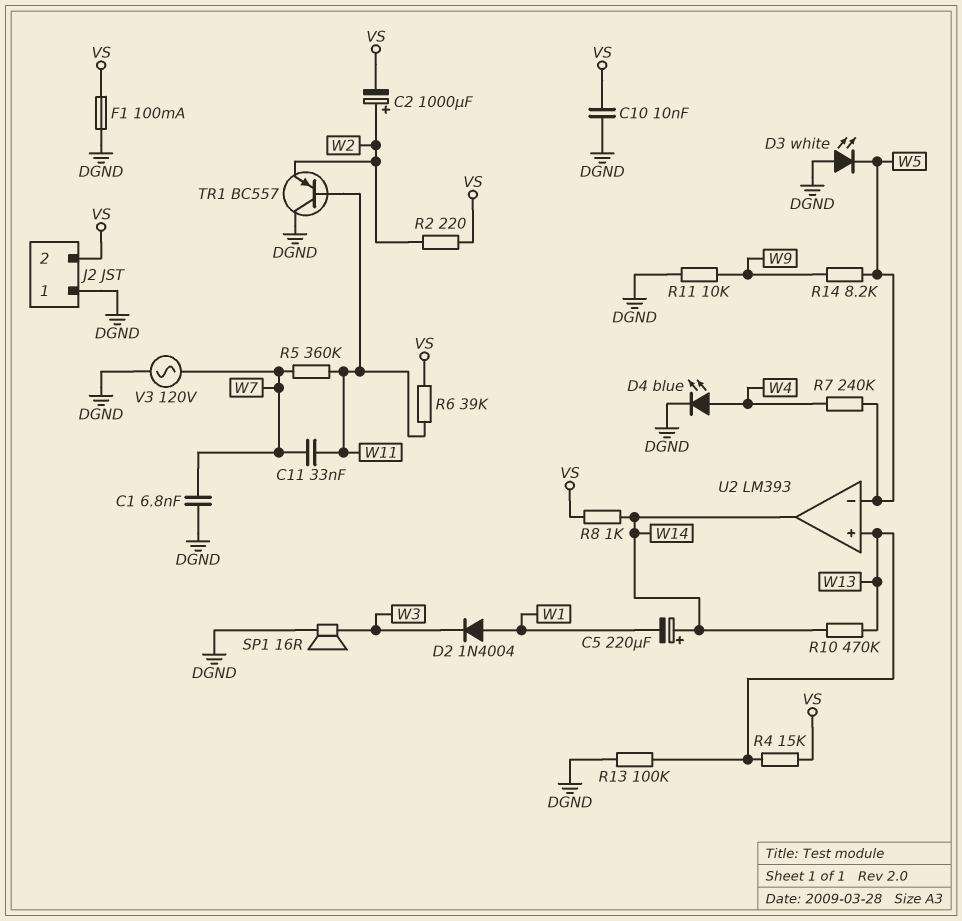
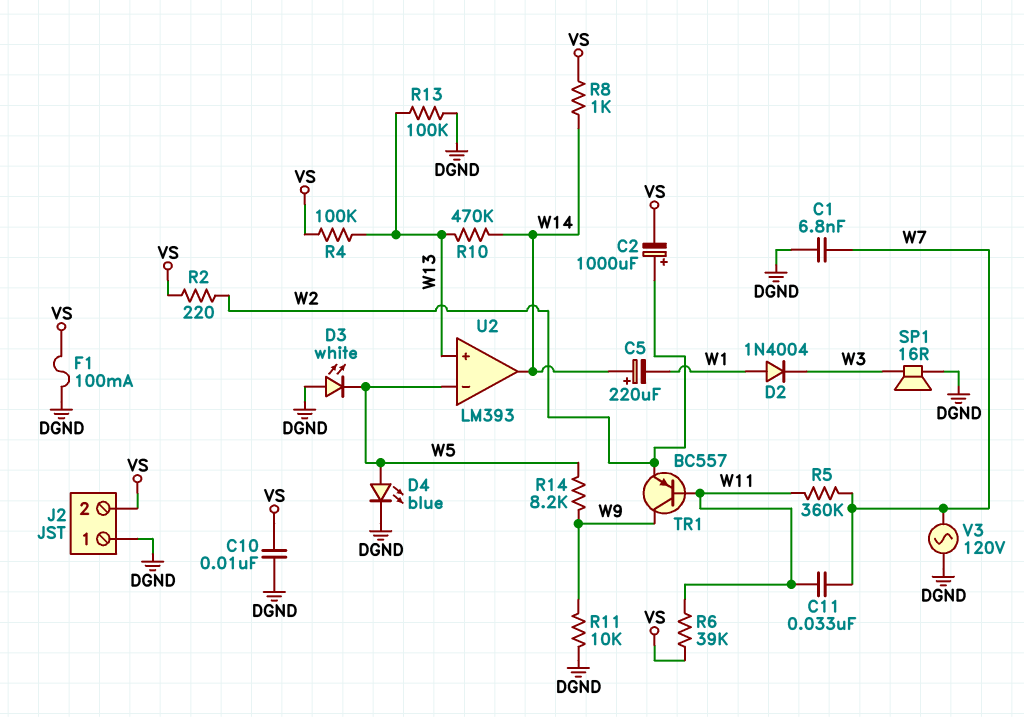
D4: LED blue (A W4, K DGND) -> LED blue (A W5, K DGND)
R4: 15k (VS, W13) -> 100k (VS, W13)
R7: 240k (W4, W5) -> none
TR1: PNP BC557 (B W11, C DGND, E W2) -> PNP BC557 (B W11, C W9, E W2)

